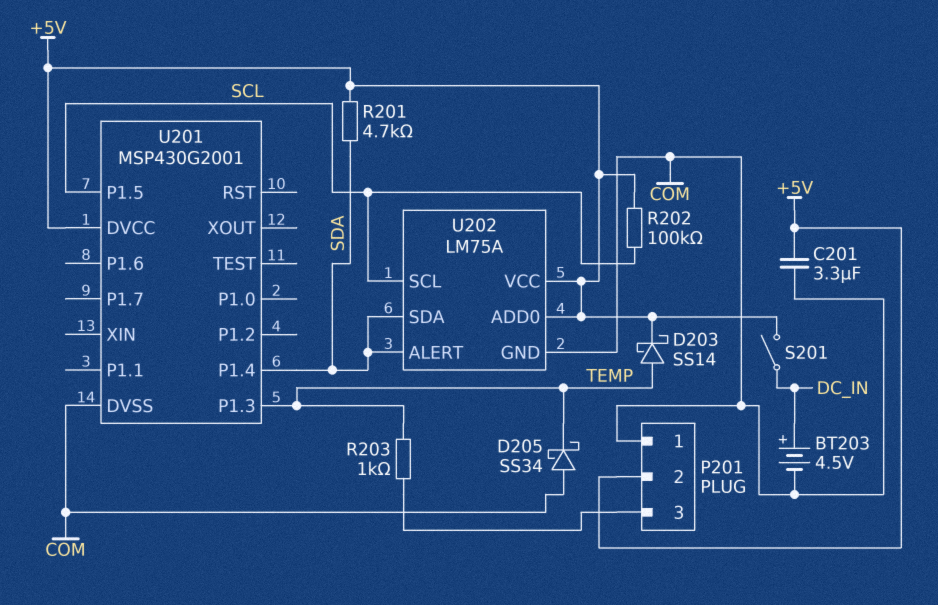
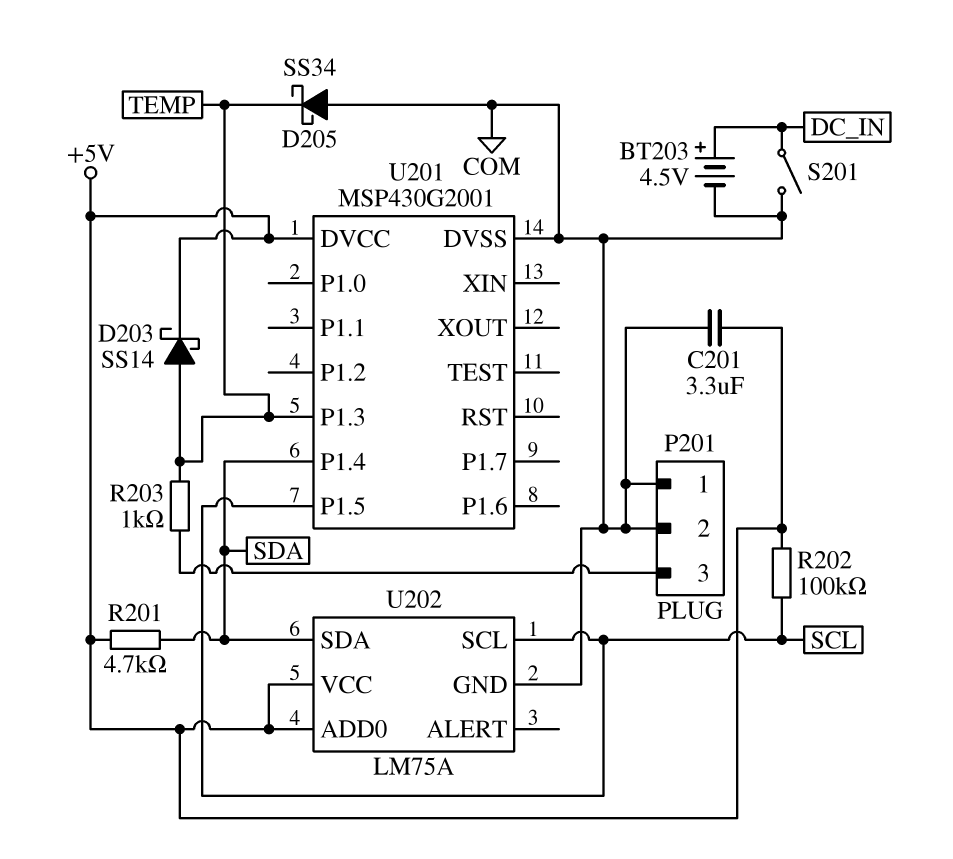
P201 pin 2: +5V -> COM
S201: switch (+5V, DC_IN) -> switch (COM, DC_IN)
U202 pin ALERT: SDA -> none

